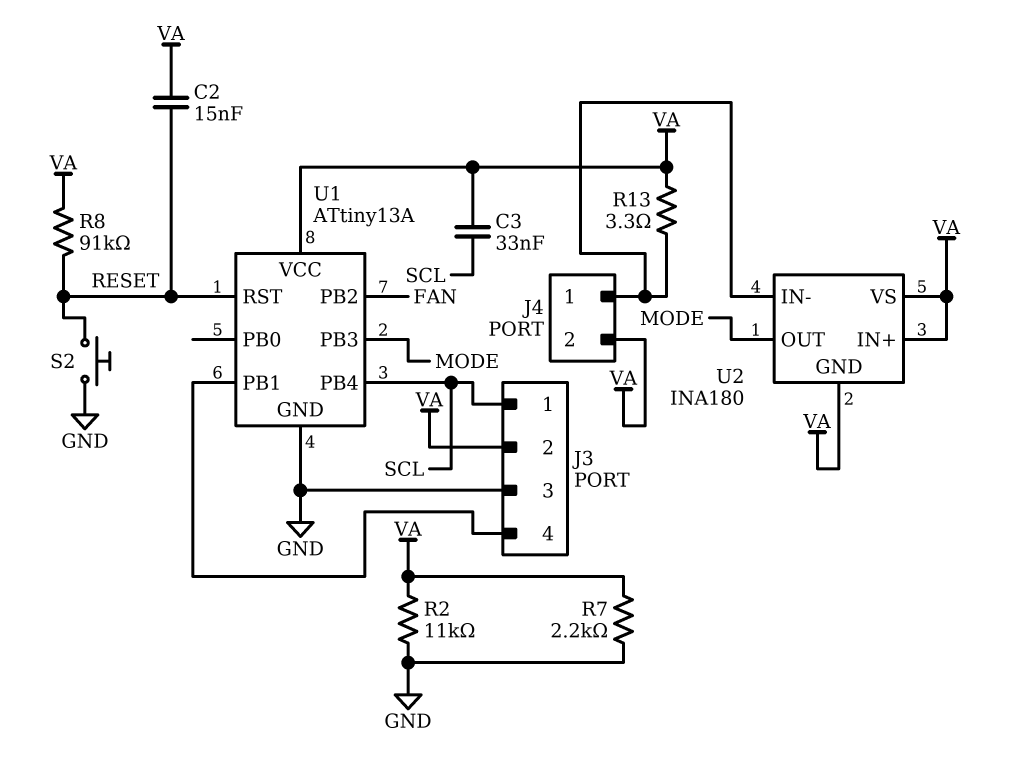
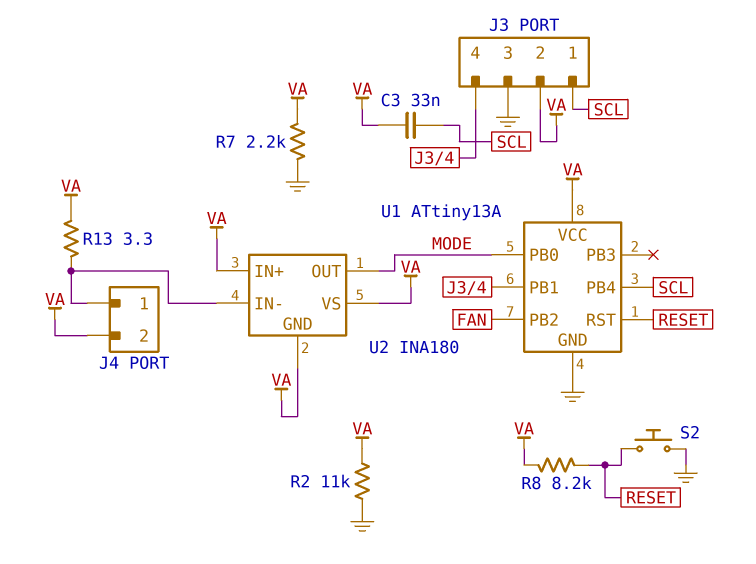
C2: 15nF (RESET, VA) -> none
R8: 91k (RESET, VA) -> 8.2k (RESET, VA)
U1 pin PB0: none -> MODE
U1 pin PB3: MODE -> none

